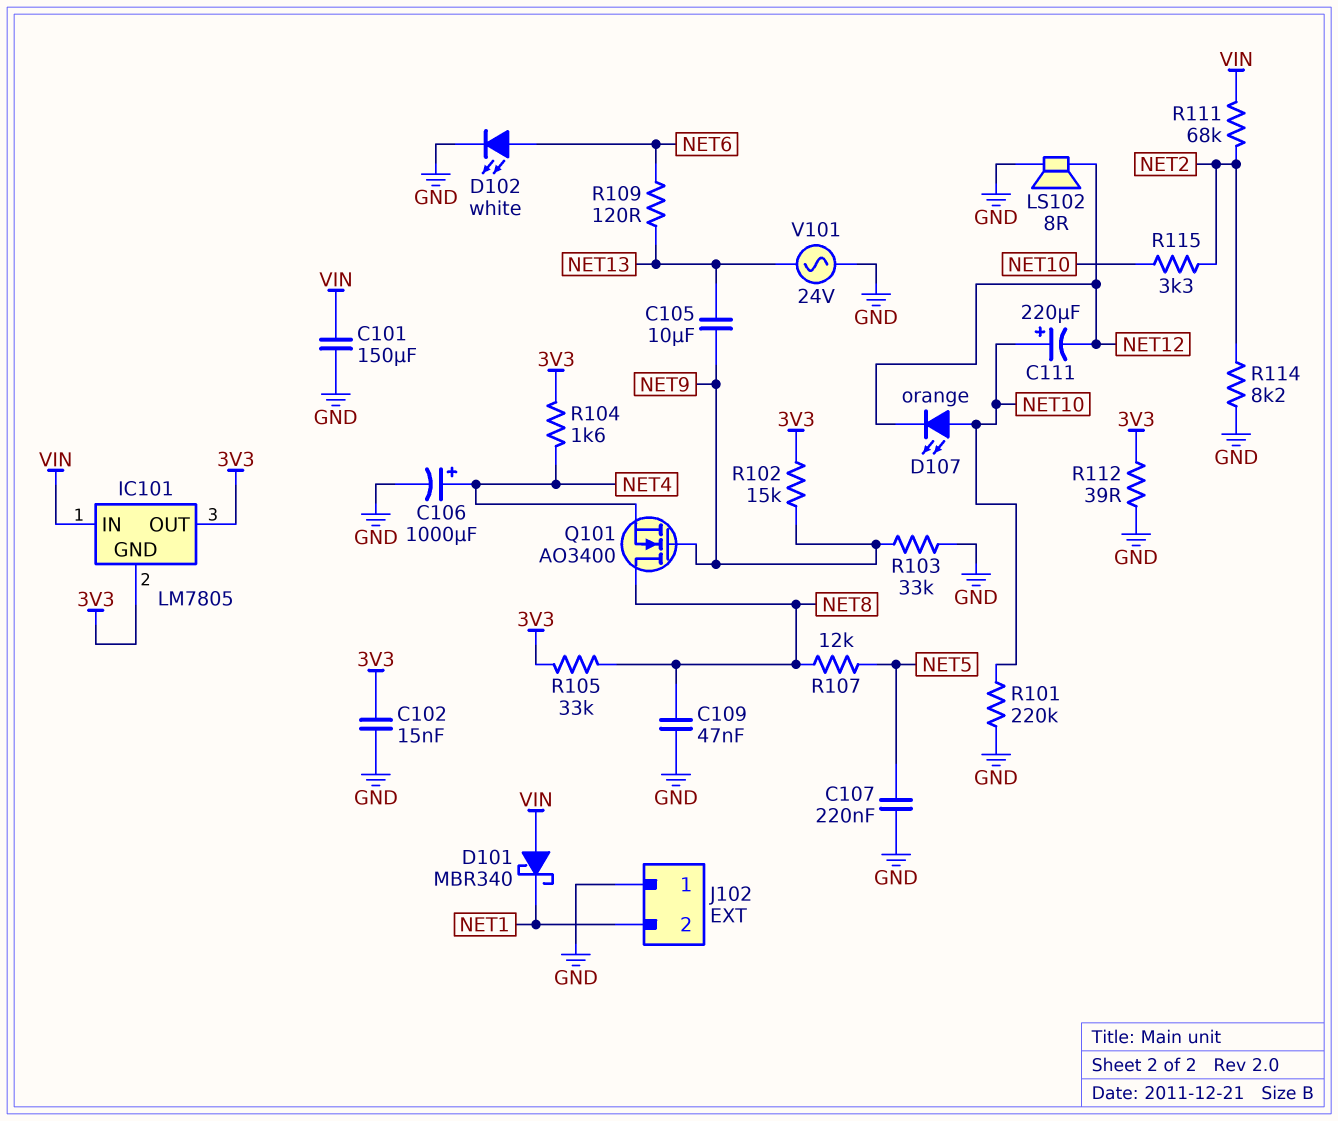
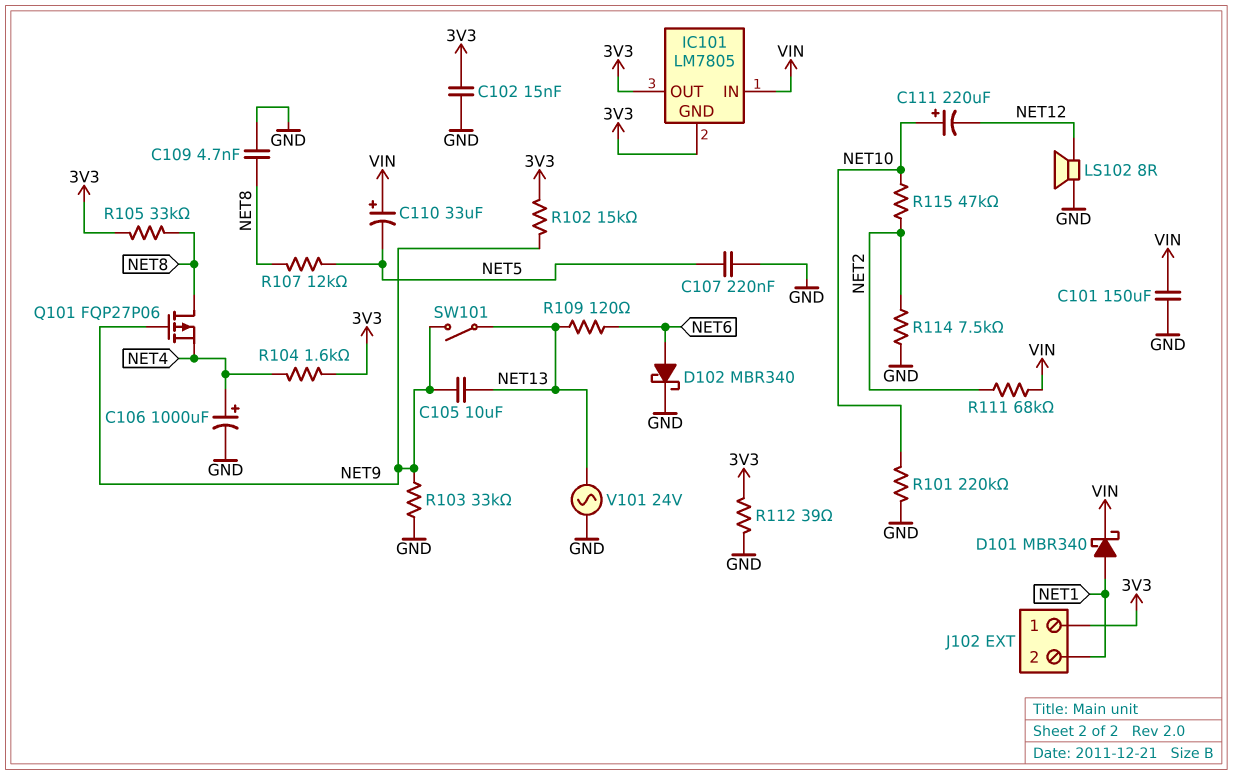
C109: 47nF (GND, NET8) -> 4.7nF (GND, NET8)
C110: none -> 33uF (plus VIN, minus NET5)
D101: schottky MBR340 (A VIN, K NET1) -> schottky MBR340 (A NET1, K VIN)
D102: LED white (A NET6, K GND) -> schottky MBR340 (A NET6, K GND)
D107: LED orange (A NET10, K NET12) -> none
J102 pin 1: GND -> 3V3
Q101: NMOS AO3400 (G NET9, D NET8, S NET4) -> PMOS FQP27P06 (G NET9, D NET8, S NET4)
R114: 8.2k (GND, NET2) -> 7.5k (GND, NET2)
R115: 3.3k (NET2, NET10) -> 47k (NET2, NET10)
SW101: none -> switch (NET9, NET13)

